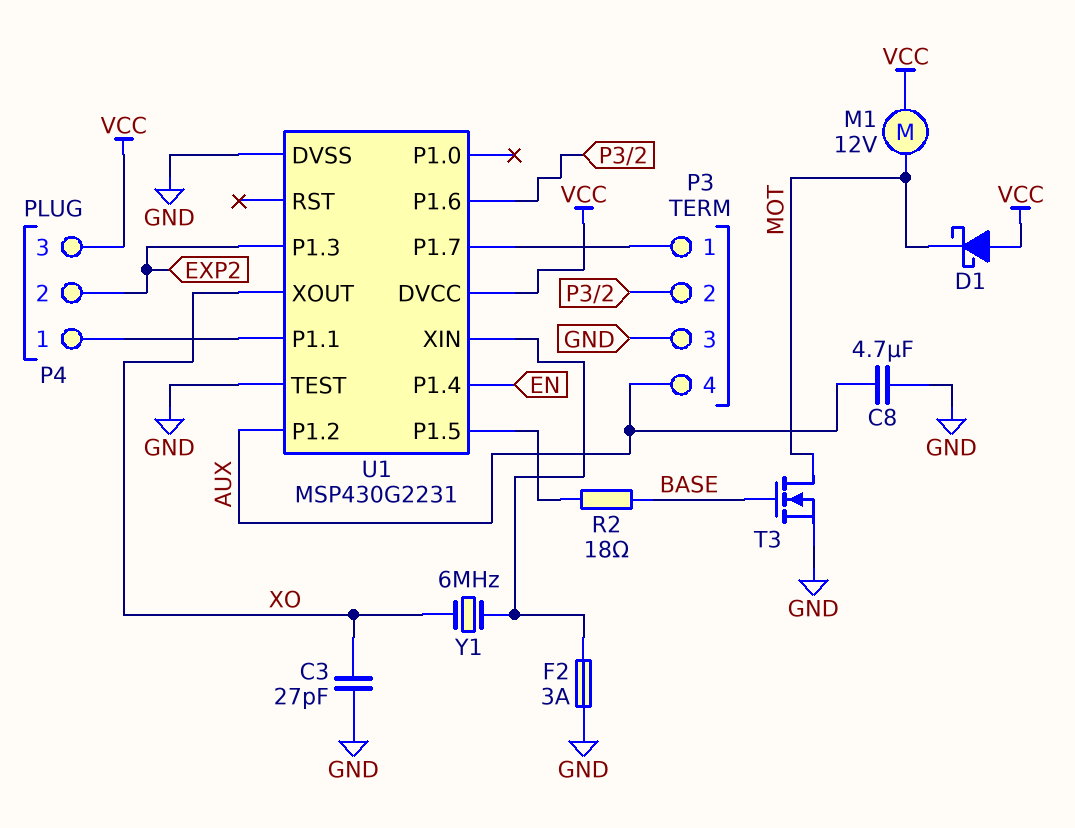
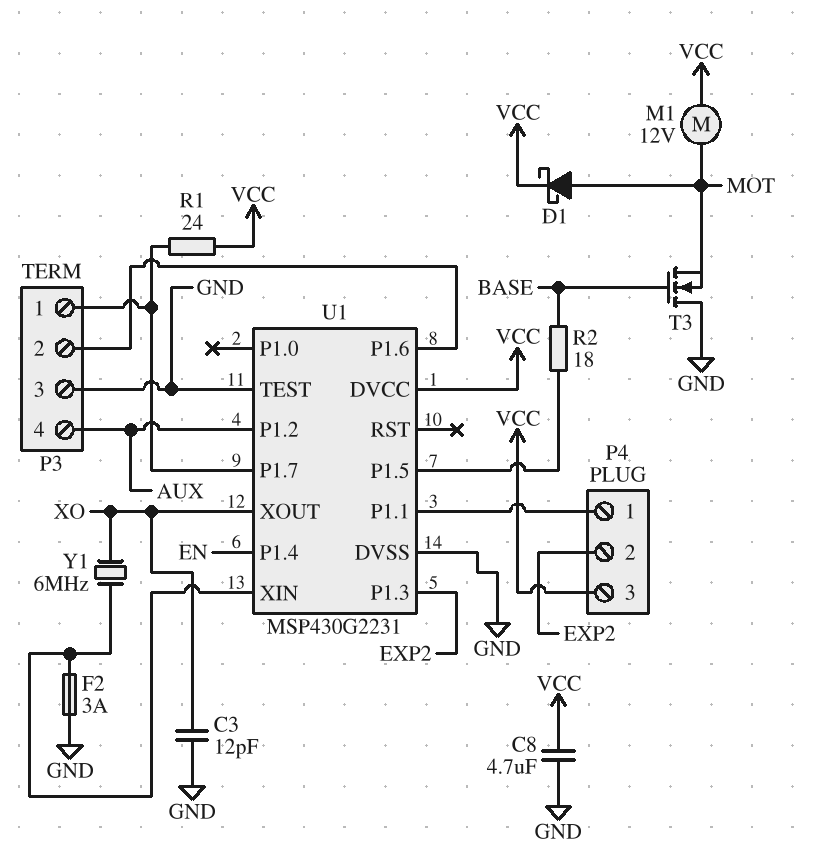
C3: 27pF (GND, XO) -> 12pF (GND, XO)
C8: 4.7uF (AUX, GND) -> 4.7uF (GND, VCC)
D1: schottky (A VCC, K MOT) -> schottky (A MOT, K VCC)
R1: none -> 24 (P3/1, VCC)
T3: NMOS (G BASE, D MOT, S GND) -> NMOS (G BASE, D GND, S MOT)

